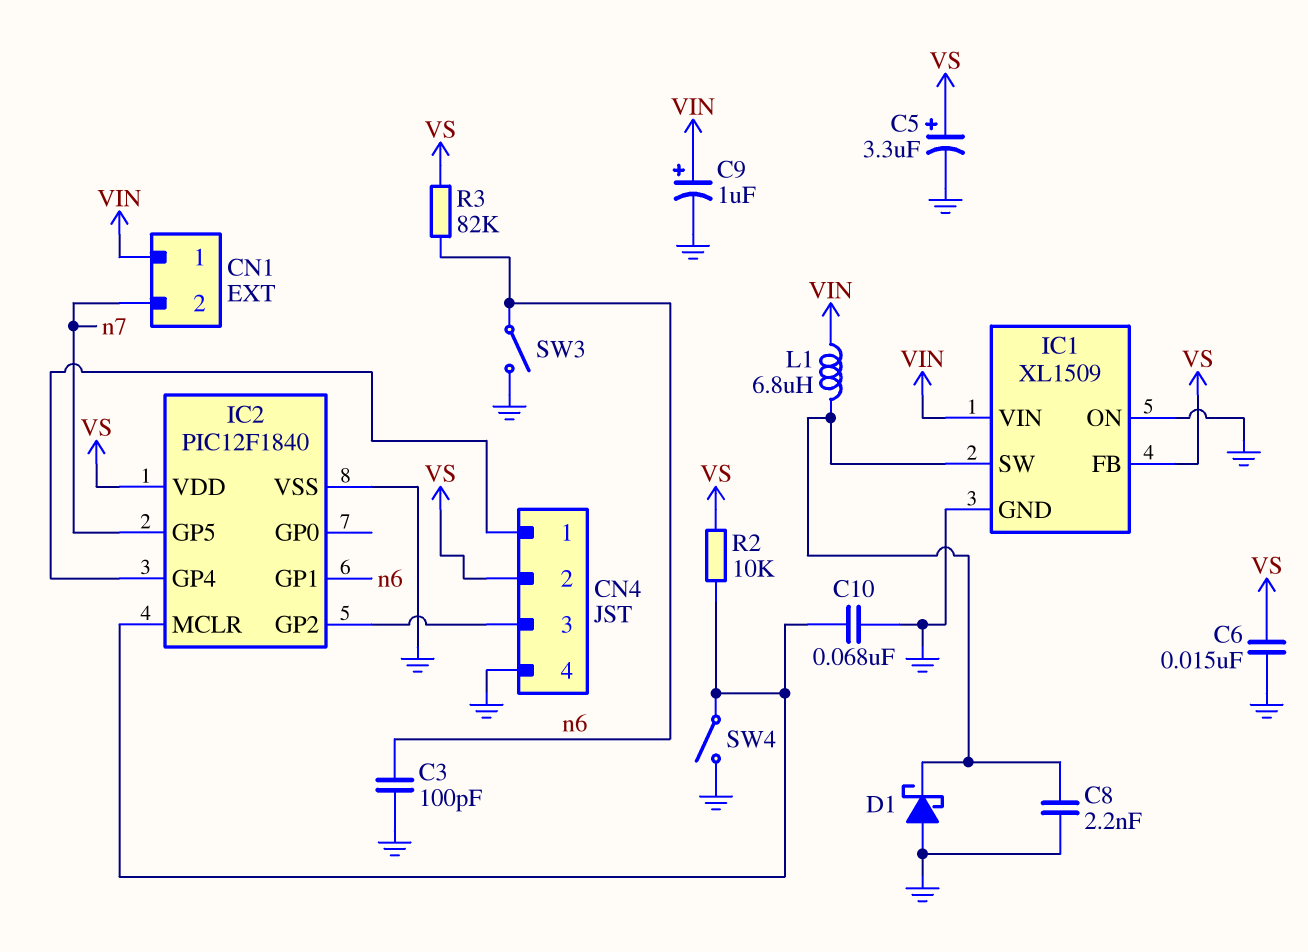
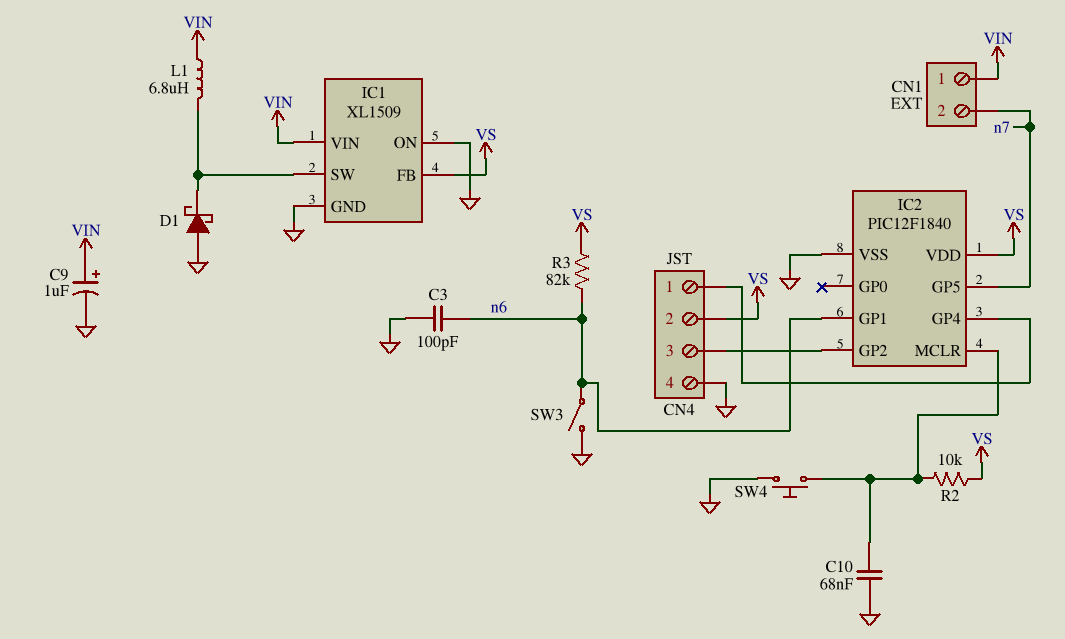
C5: 3.3uF (plus VS, minus GND) -> none
C6: 15nF (GND, VS) -> none
C8: 2.2nF (GND, IC1/SW) -> none
SW4: switch (GND, IC2/MCLR) -> button (GND, IC2/MCLR)

